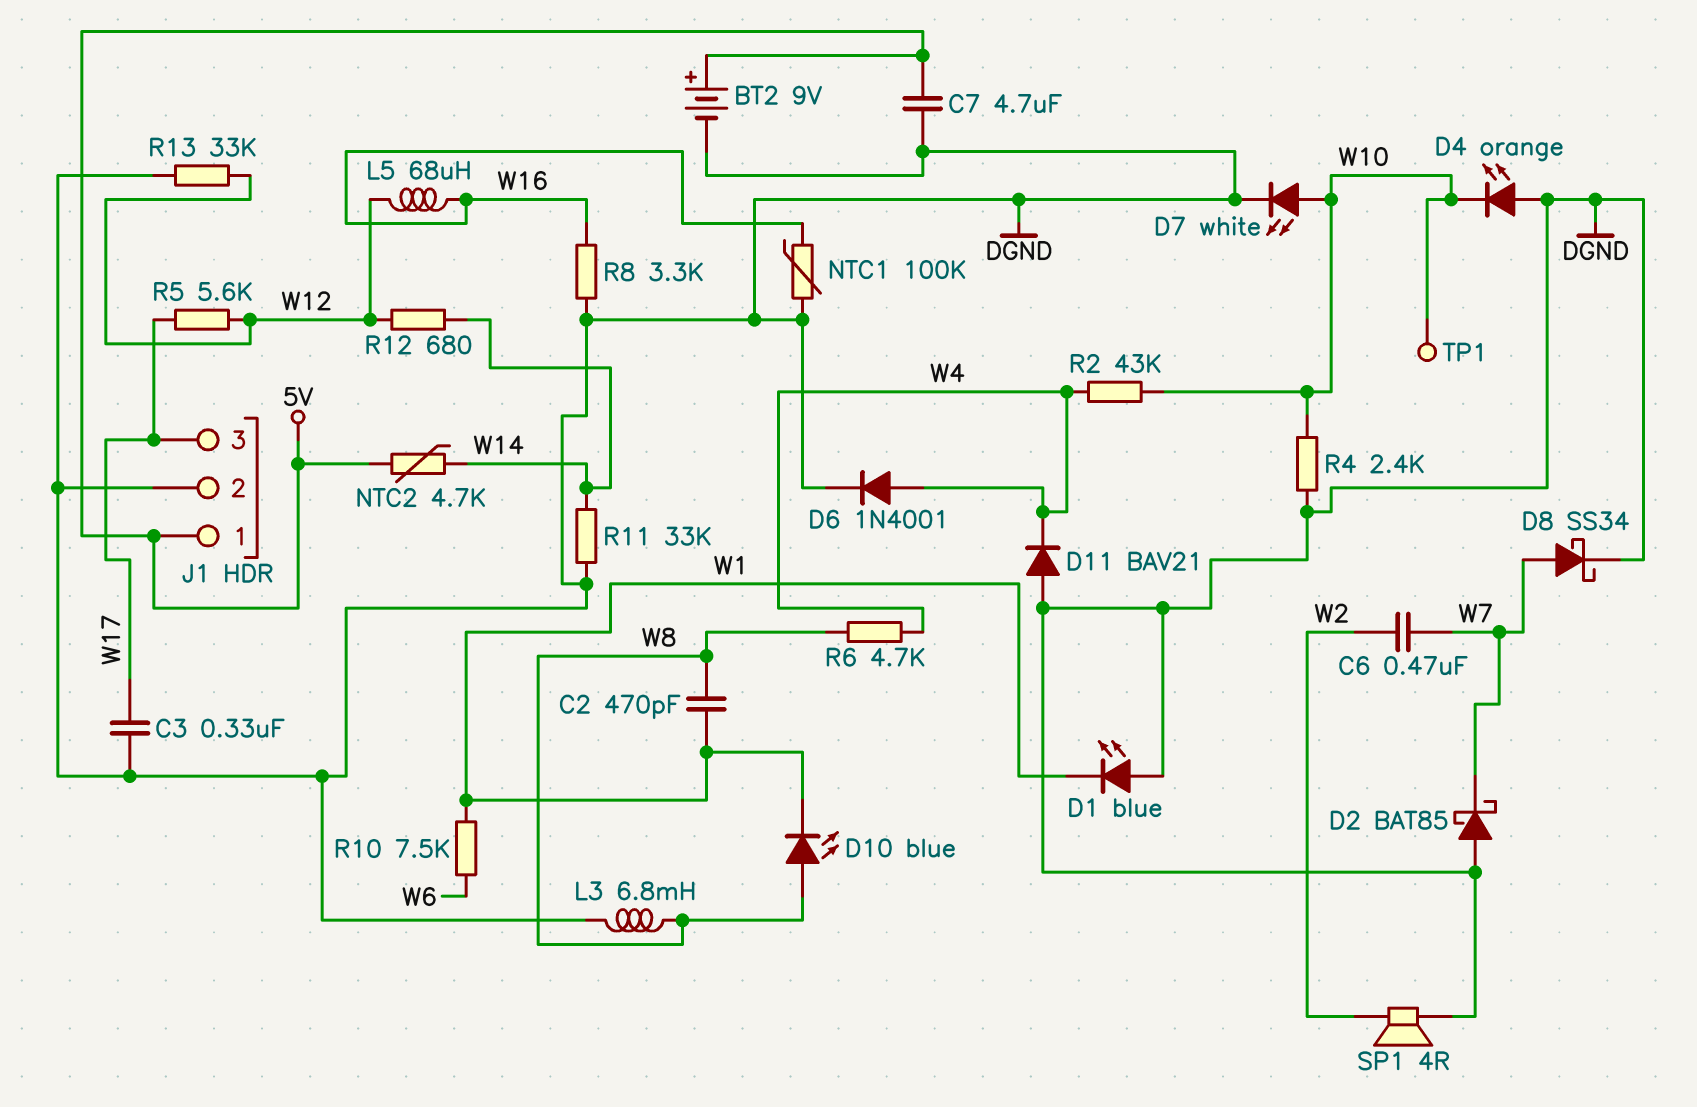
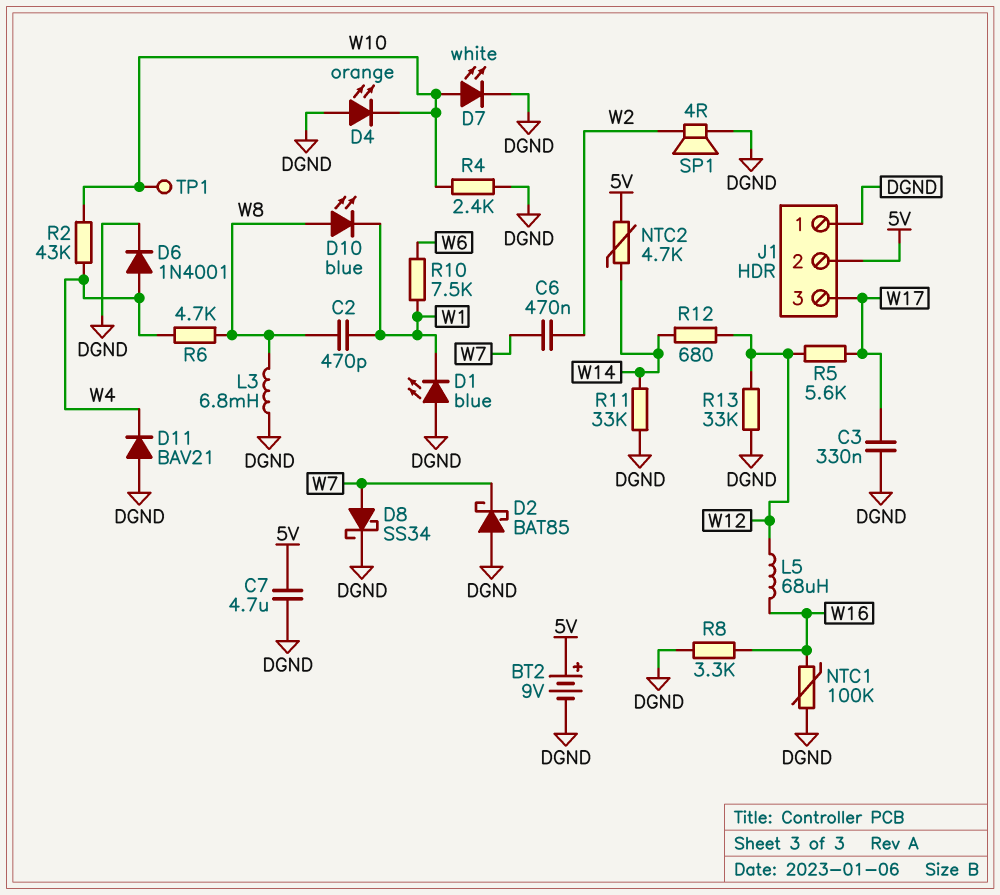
J1 pin 1: 5V -> DGND
J1 pin 2: DGND -> 5V

